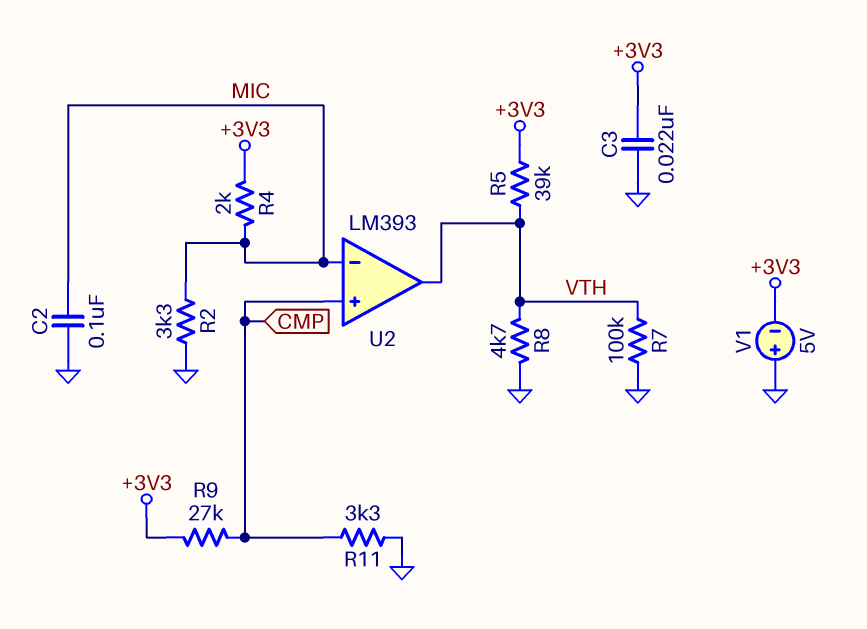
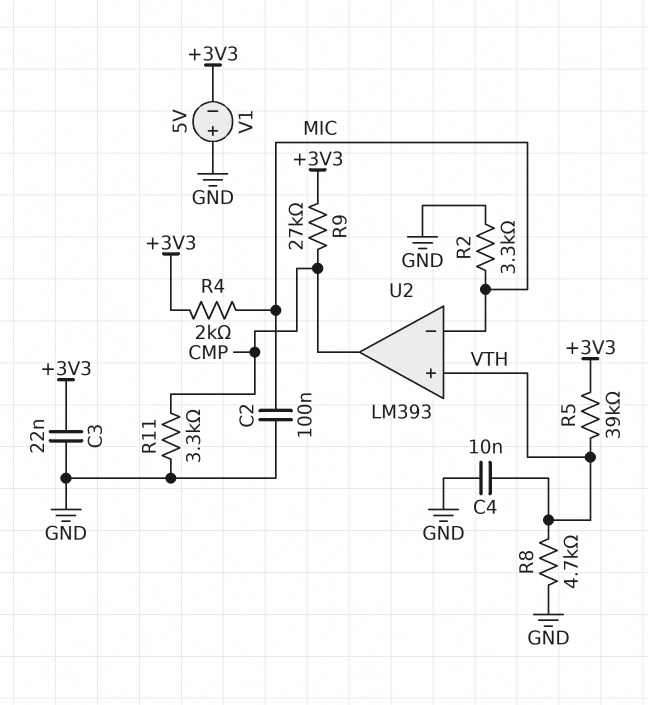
C4: none -> 10nF (GND, VTH)
R7: 100k (GND, VTH) -> none
U2 pin in+: CMP -> VTH
U2 pin out: VTH -> CMP

